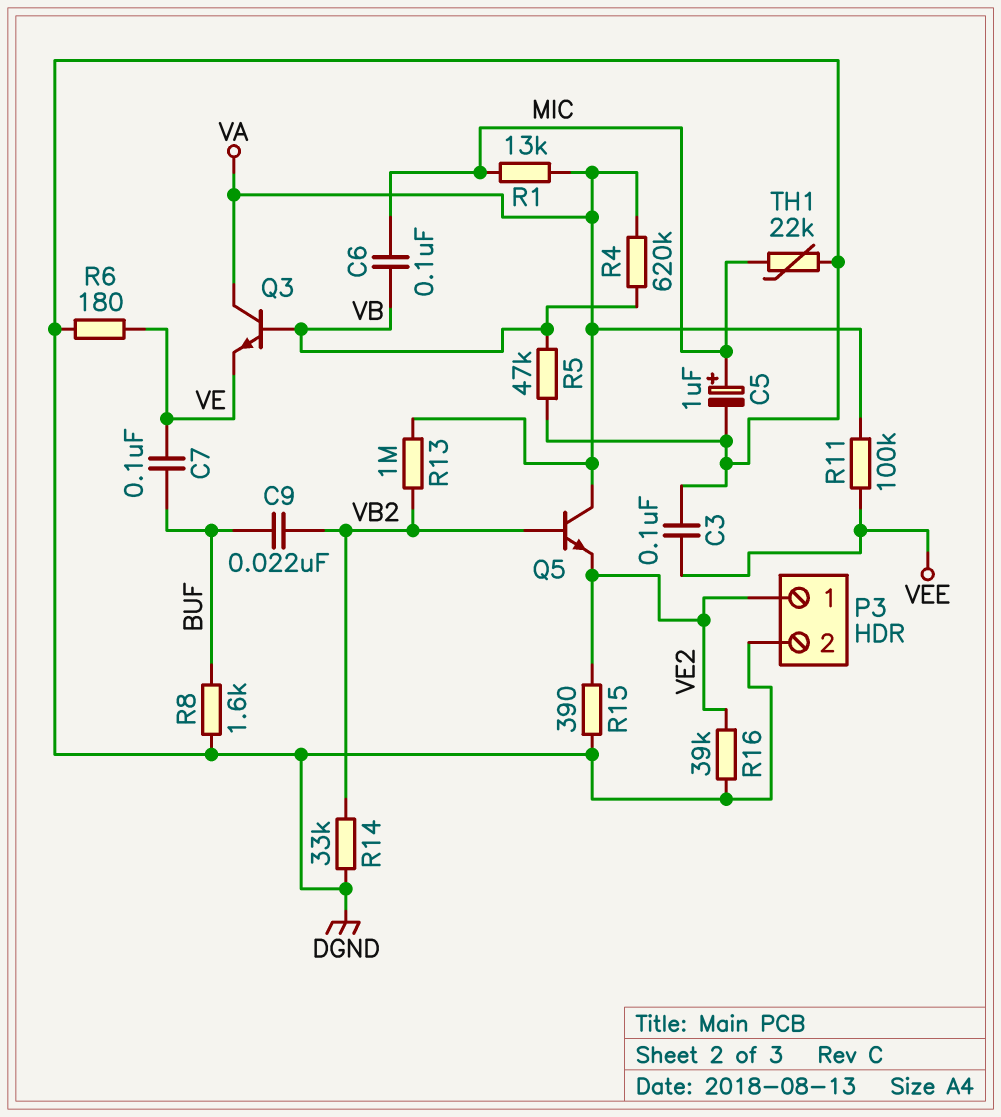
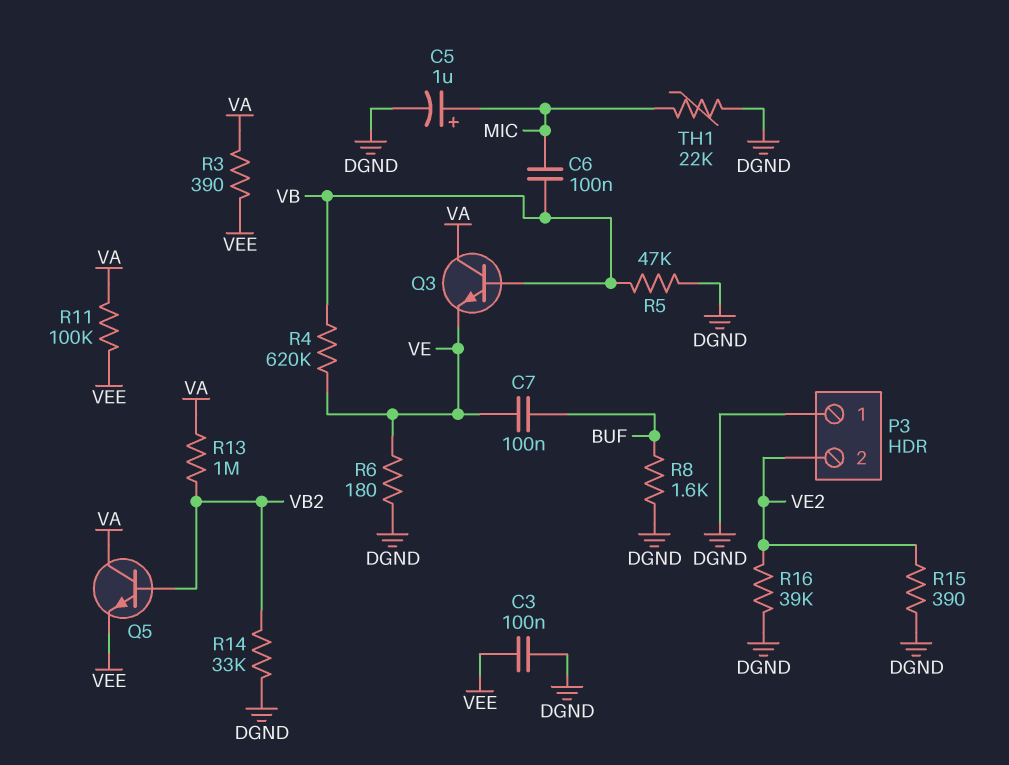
C9: 22nF (BUF, VB2) -> none
P3 pin 1: VE2 -> DGND
P3 pin 2: DGND -> VE2
Q5: NPN (B VB2, C VA, E VE2) -> NPN (B VB2, C VA, E VEE)
R1: 13k (MIC, VA) -> none
R3: none -> 390 (VA, VEE)
R4: 620k (VA, VB) -> 620k (VB, VE)

